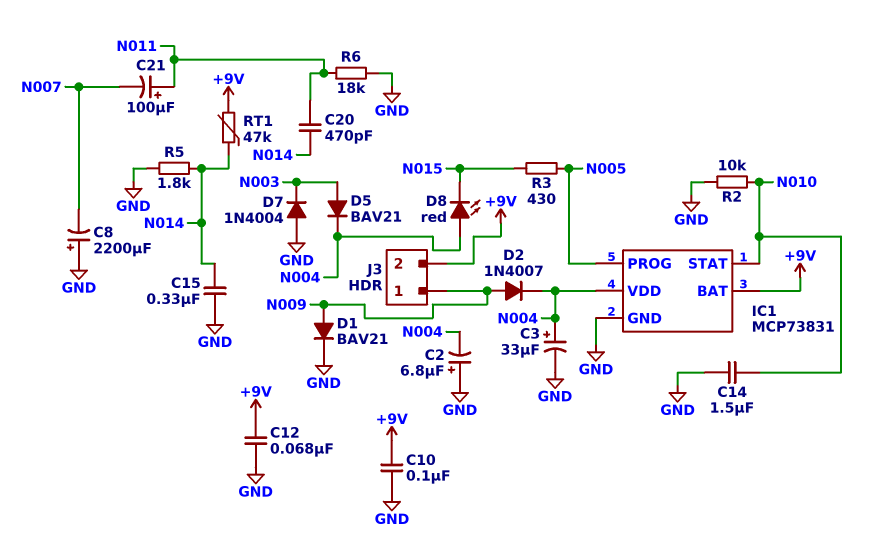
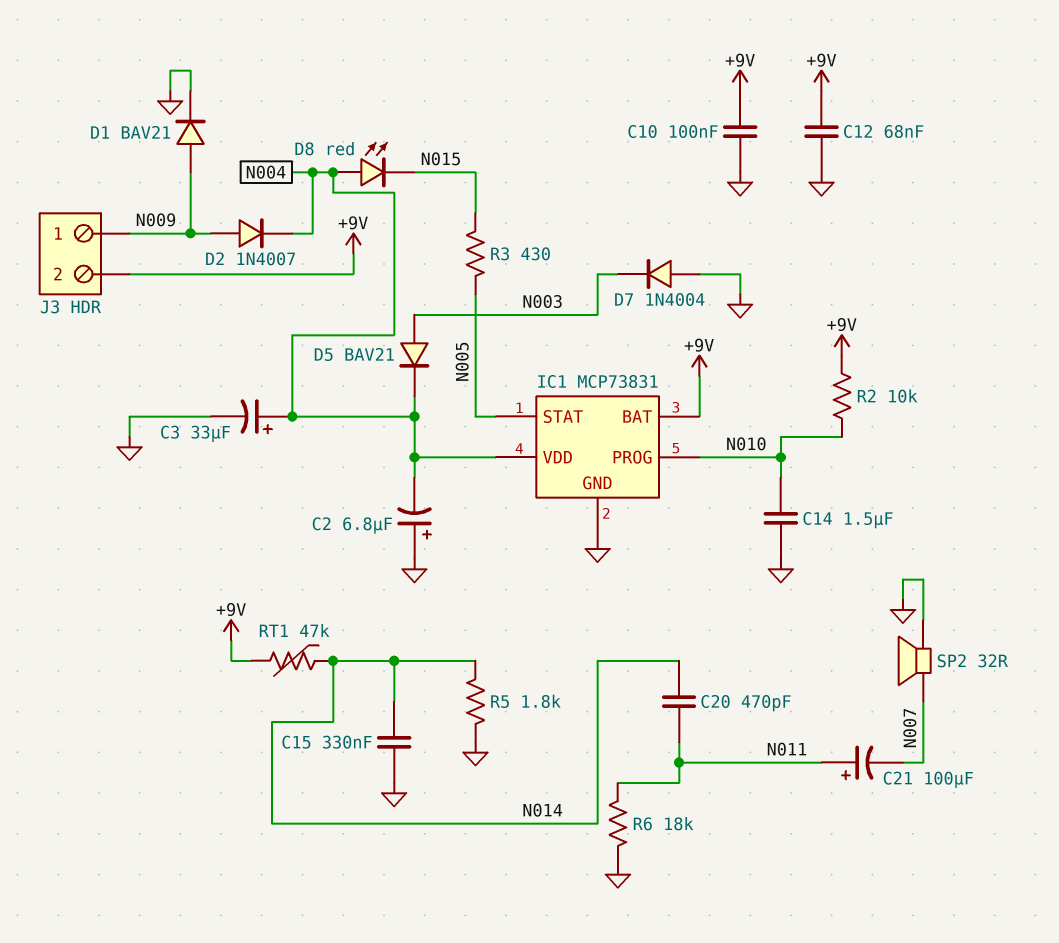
C8: 2200uF (plus GND, minus N007) -> none
IC1 pin PROG: N005 -> N010
IC1 pin STAT: N010 -> N005
R2: 10k (GND, N010) -> 10k (+9V, N010)
SP2: none -> speaker 32R (GND, N007)

